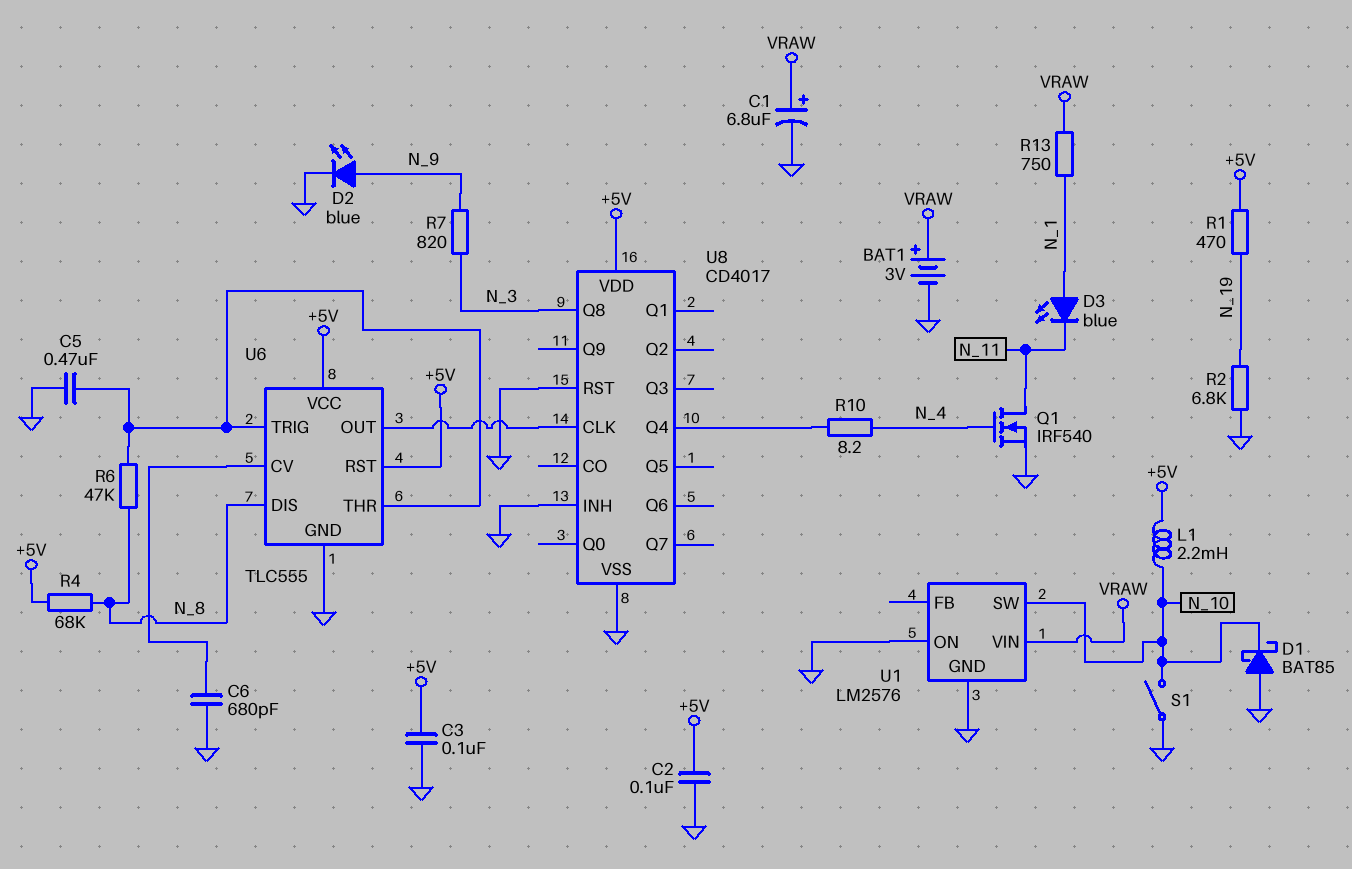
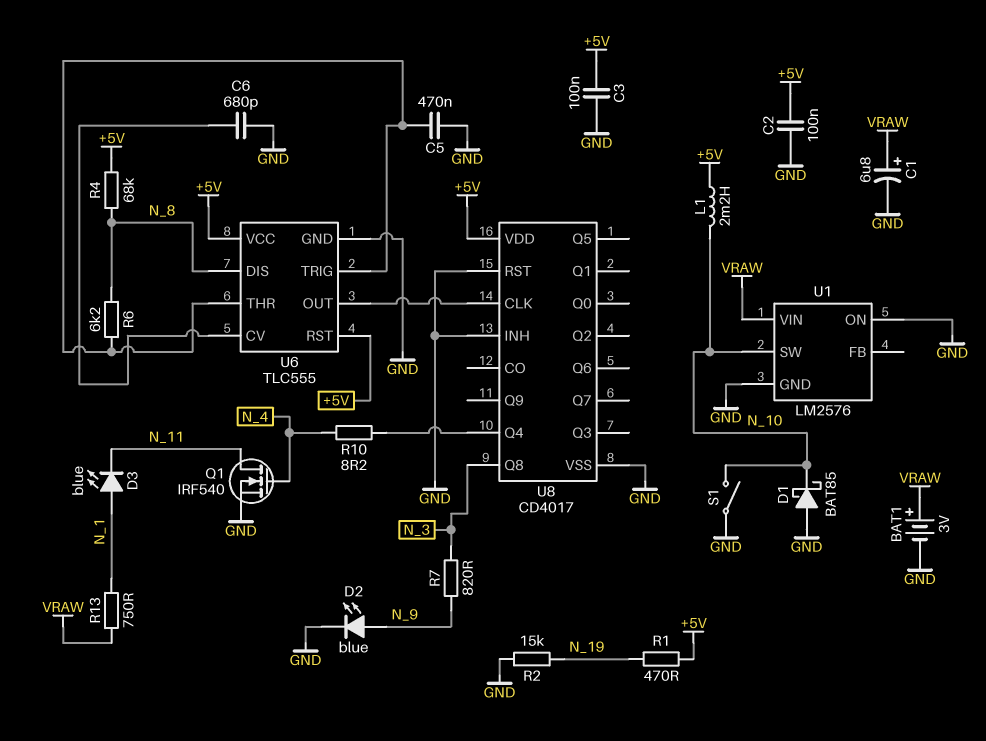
R2: 6.8k (GND, N_19) -> 15k (GND, N_19)
R6: 47k (N_8, U6/THR) -> 6.2k (N_8, U6/THR)

